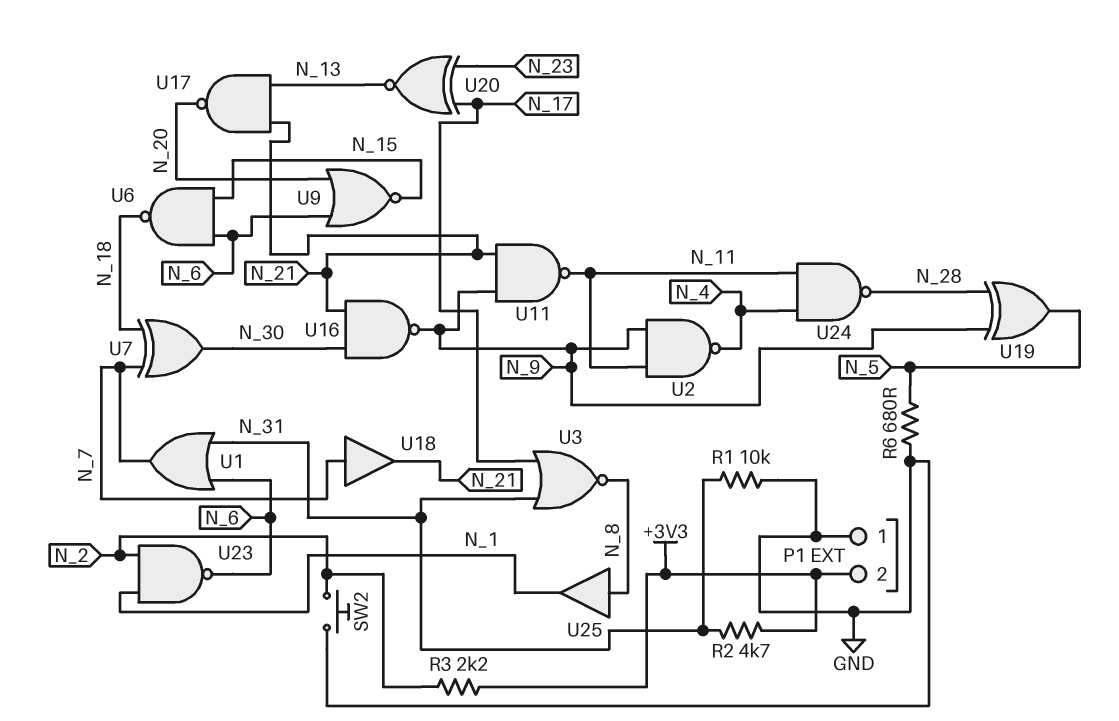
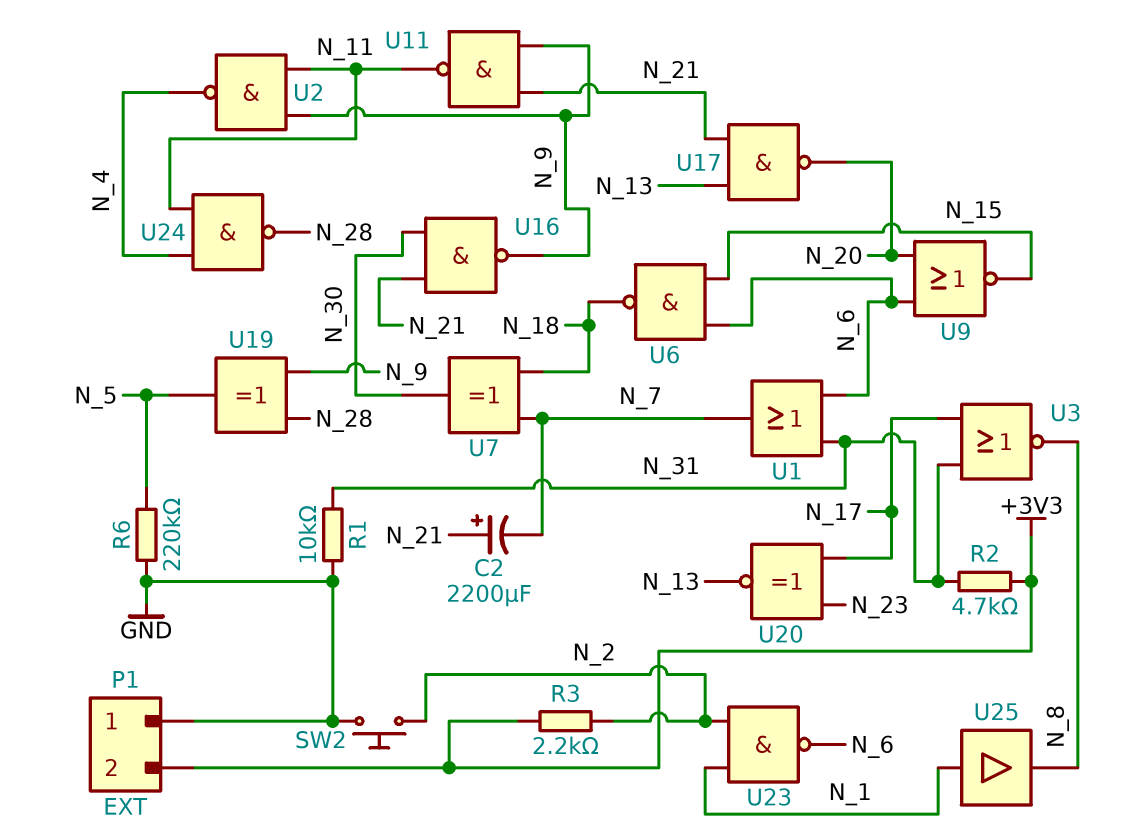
C2: none -> 2200uF (plus N_21, minus N_7)
R6: 680 (GND, N_5) -> 220k (GND, N_5)
U18: buffer (in N_7, out N_21) -> none
U25: buffer (in N_8, out N_1) -> buffer (in N_1, out N_8)

